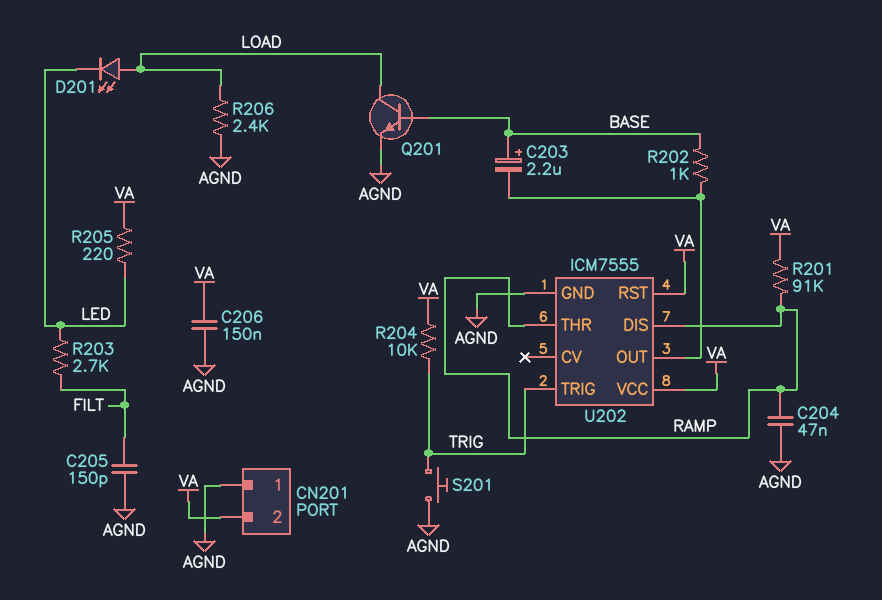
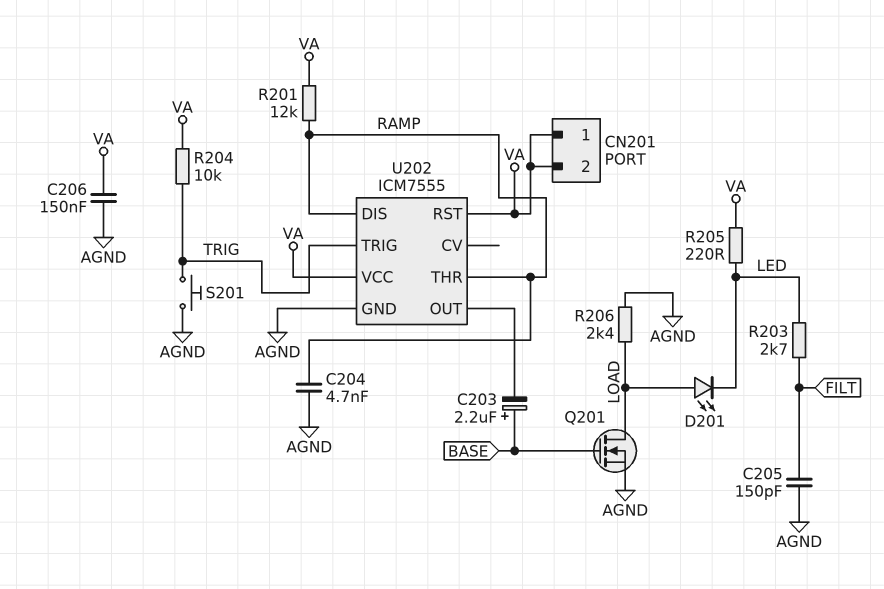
C204: 47nF (AGND, RAMP) -> 4.7nF (AGND, RAMP)
CN201 pin 1: AGND -> VA
Q201: NPN (B BASE, C LOAD, E AGND) -> NMOS (G BASE, D LOAD, S AGND)
R201: 91k (RAMP, VA) -> 12k (RAMP, VA)
R202: 1k (BASE, U202/OUT) -> none

